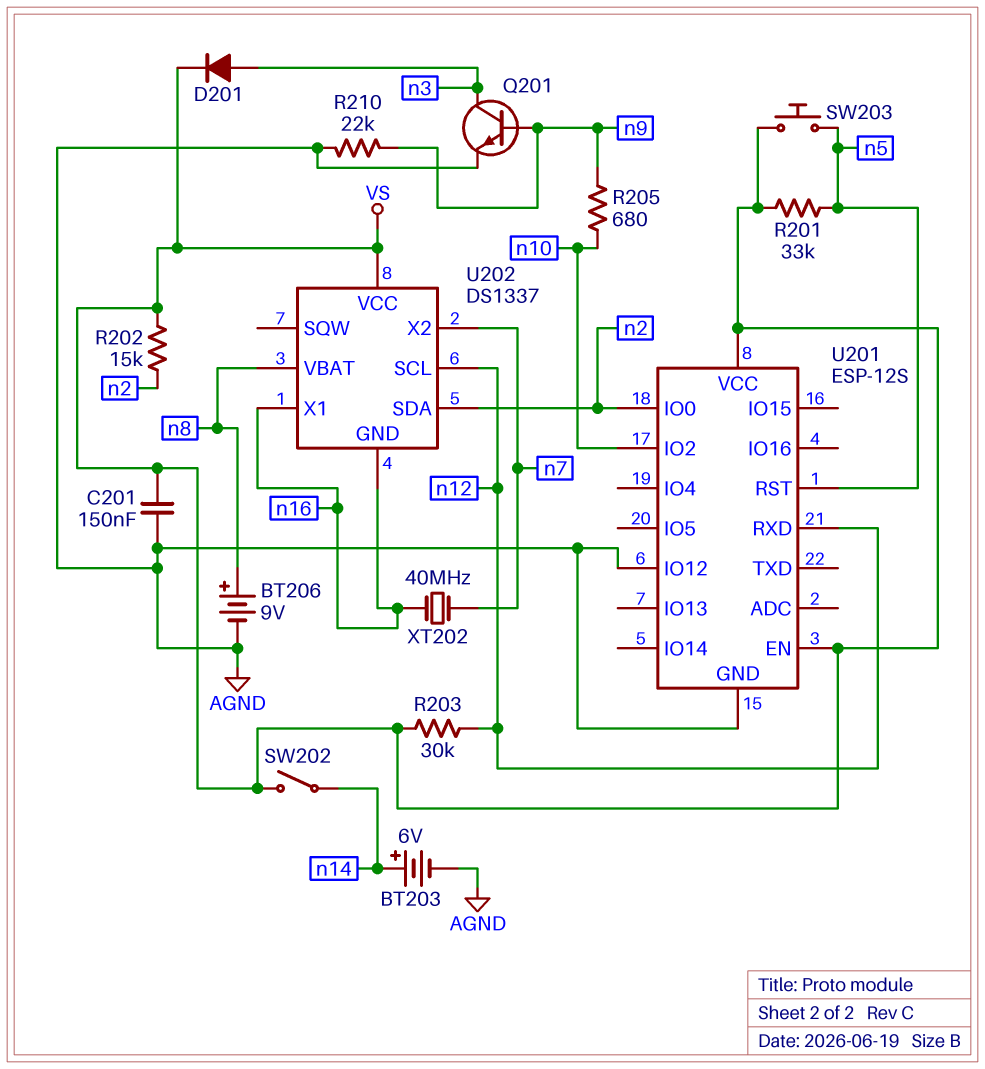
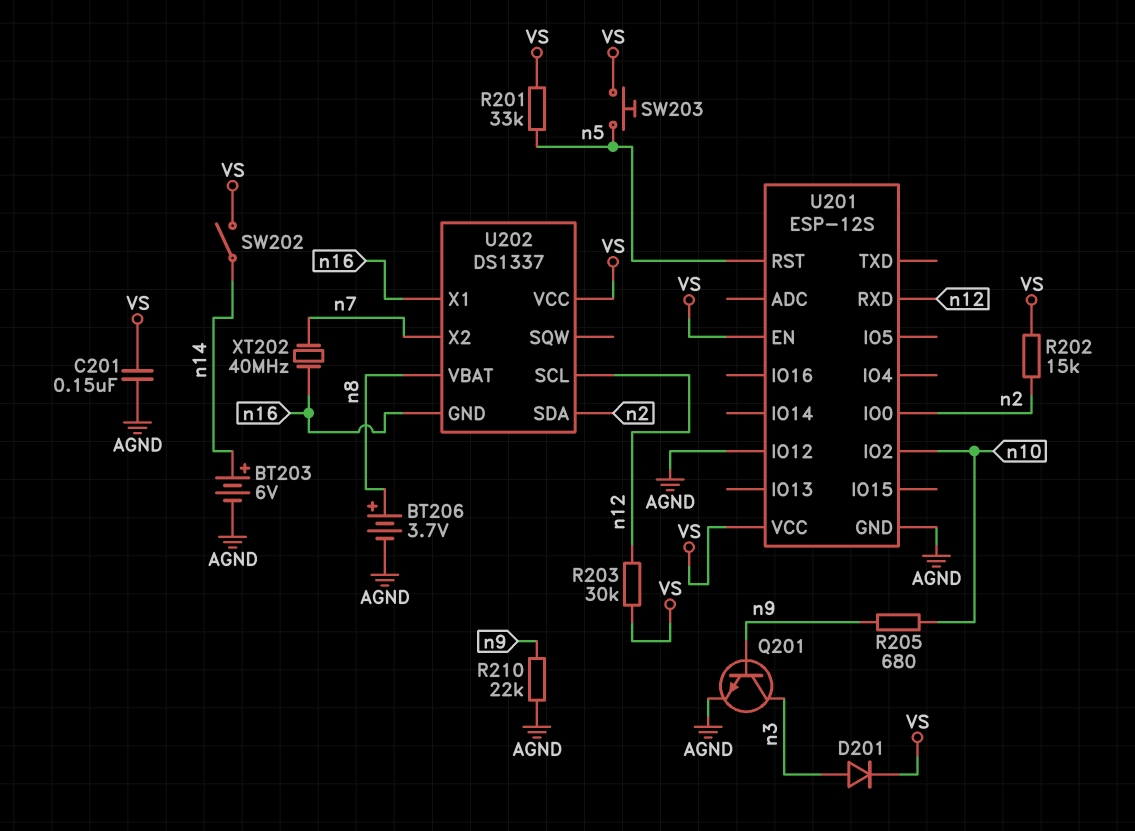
BT206: 9V (plus n8, minus AGND) -> 3.7V (plus n8, minus AGND)

